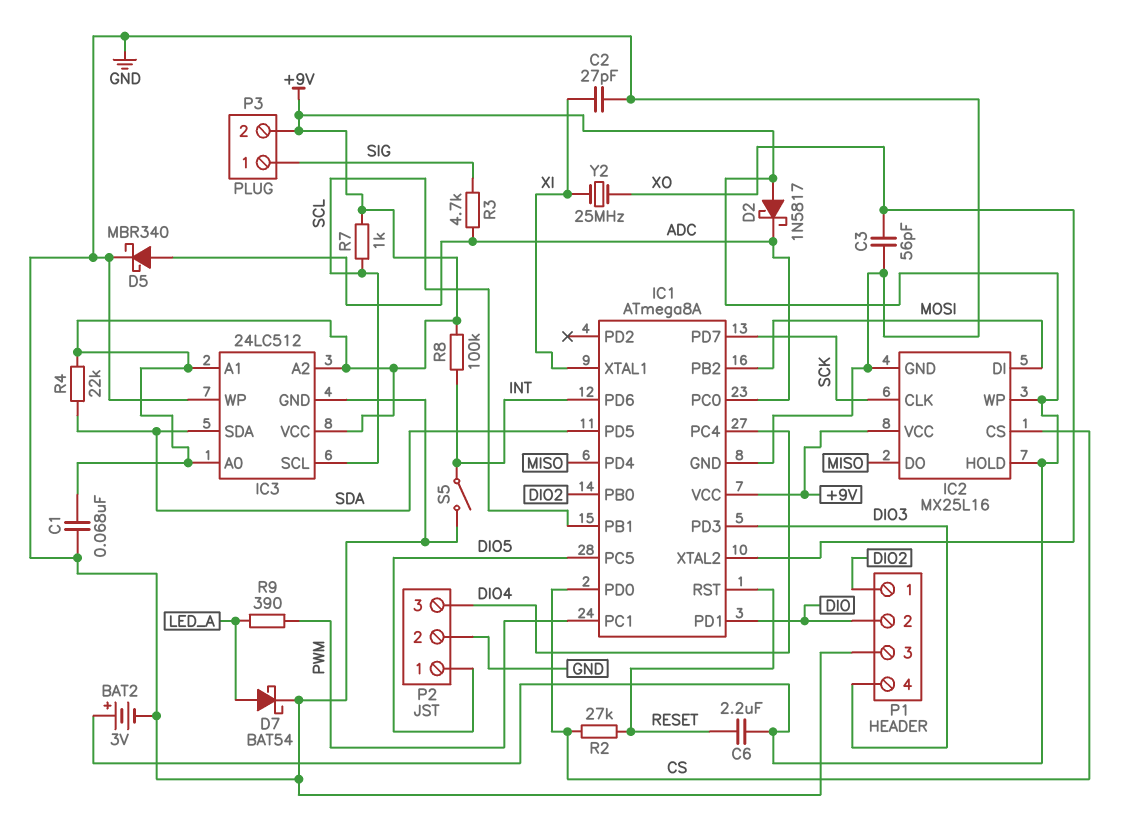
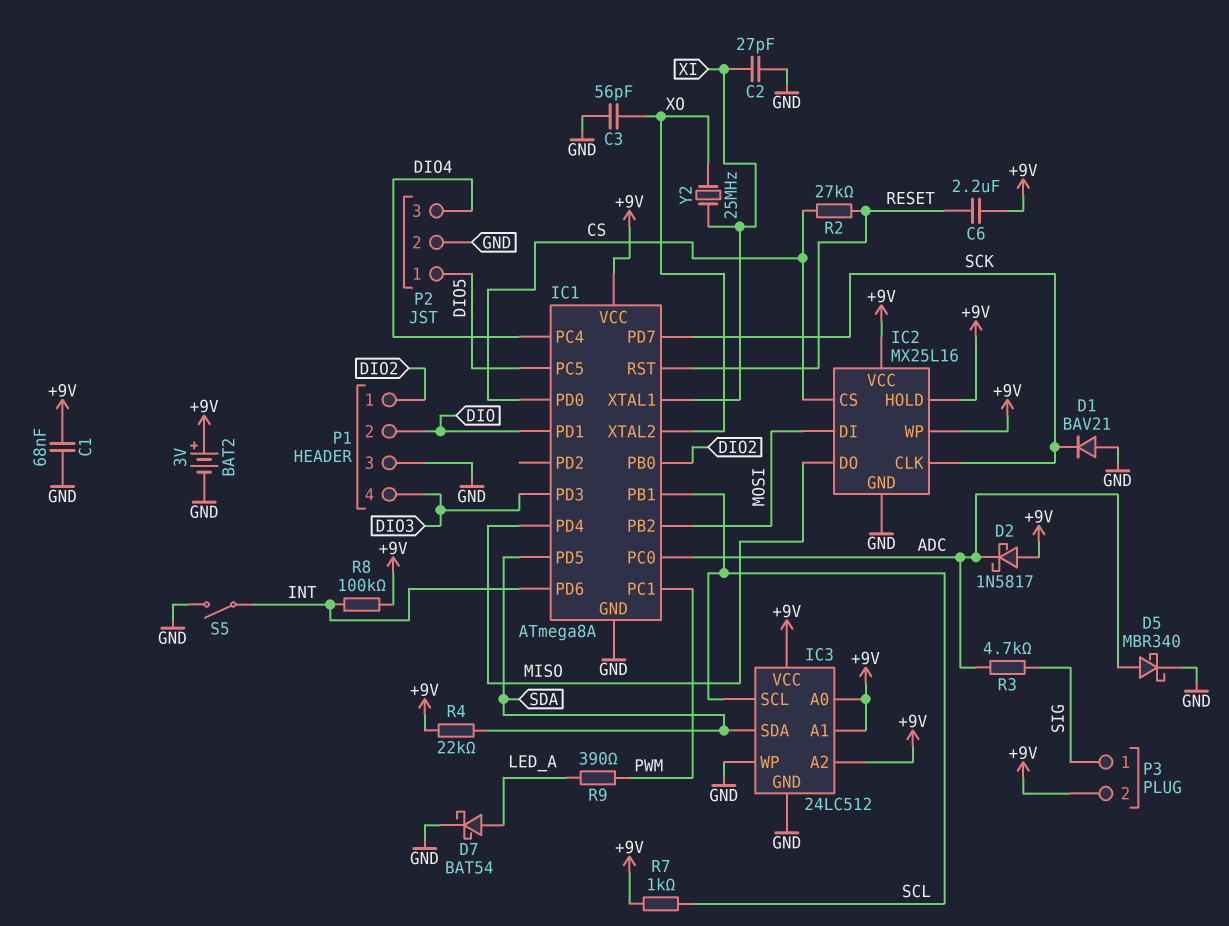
D1: none -> diode BAV21 (A GND, K SCK)

